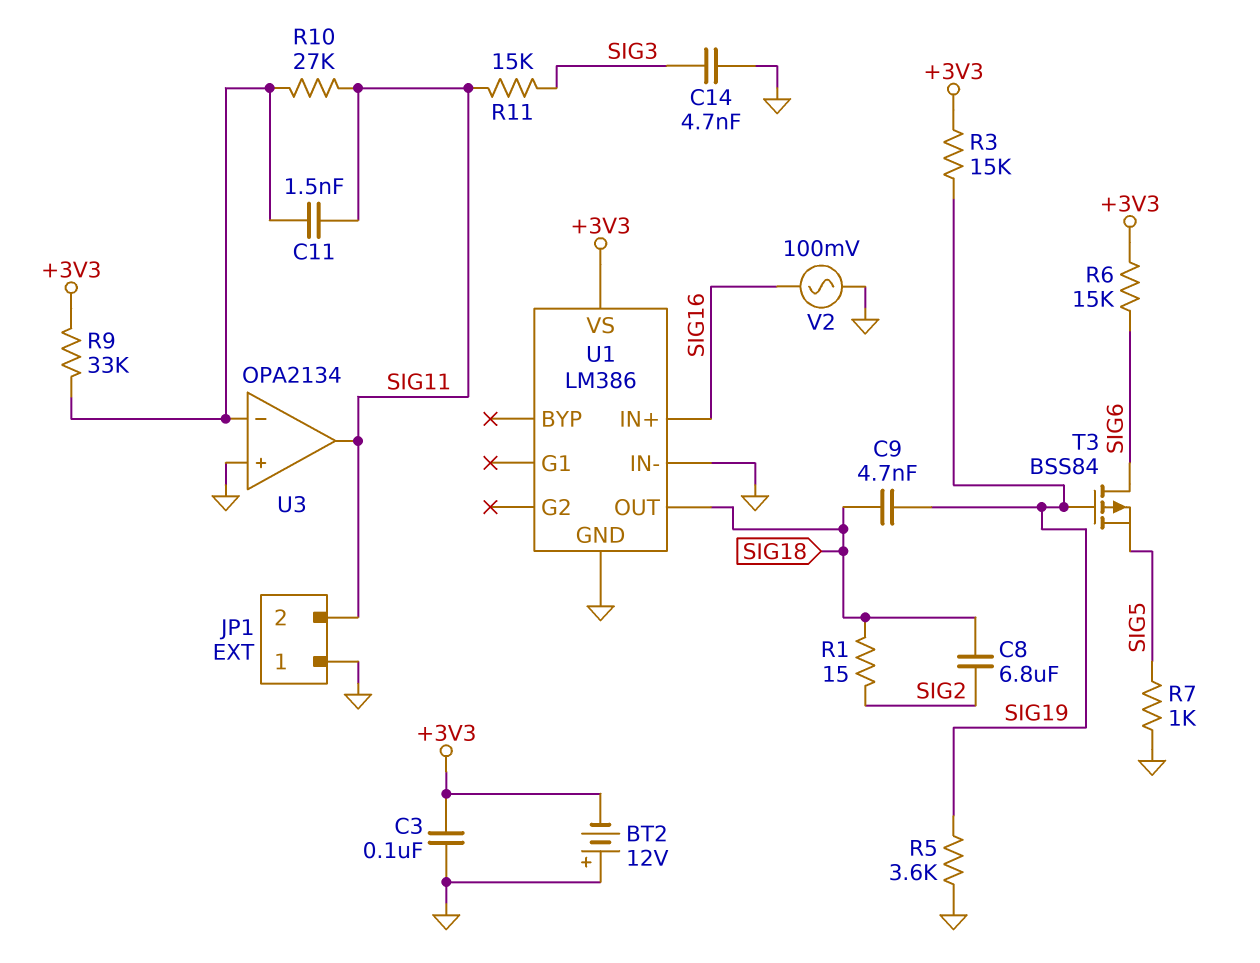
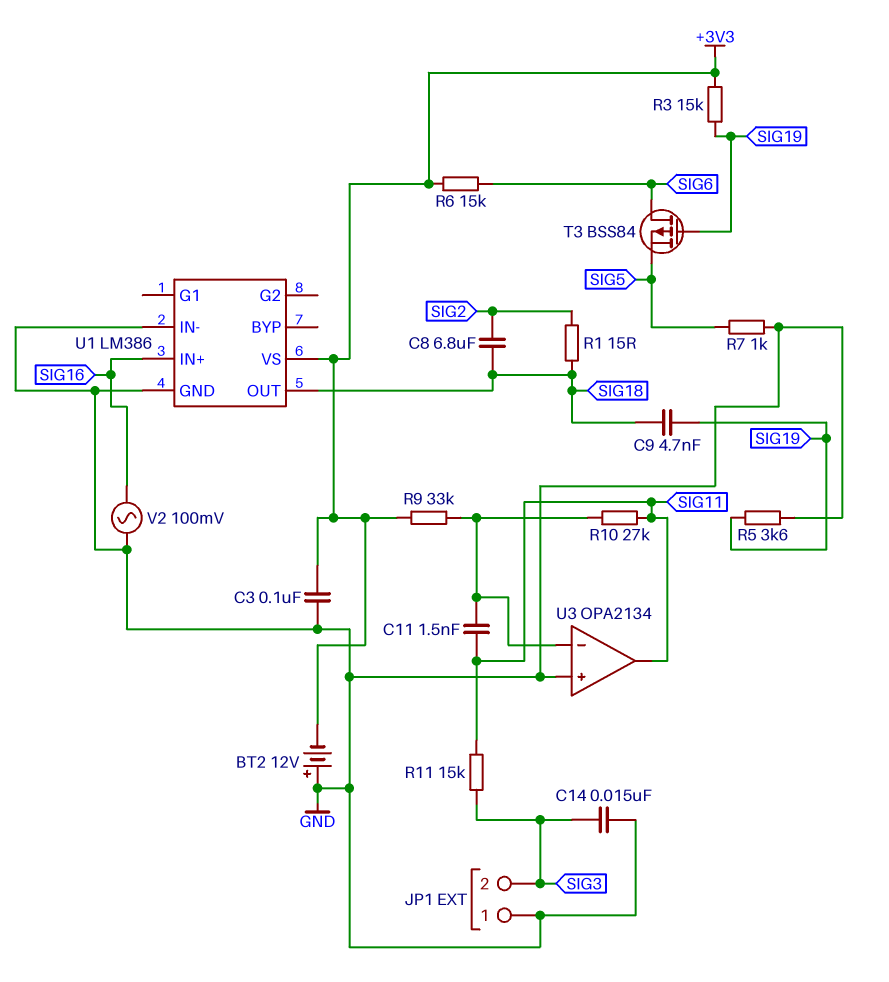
C14: 4.7nF (GND, SIG3) -> 15nF (GND, SIG3)
JP1 pin 2: SIG11 -> SIG3

